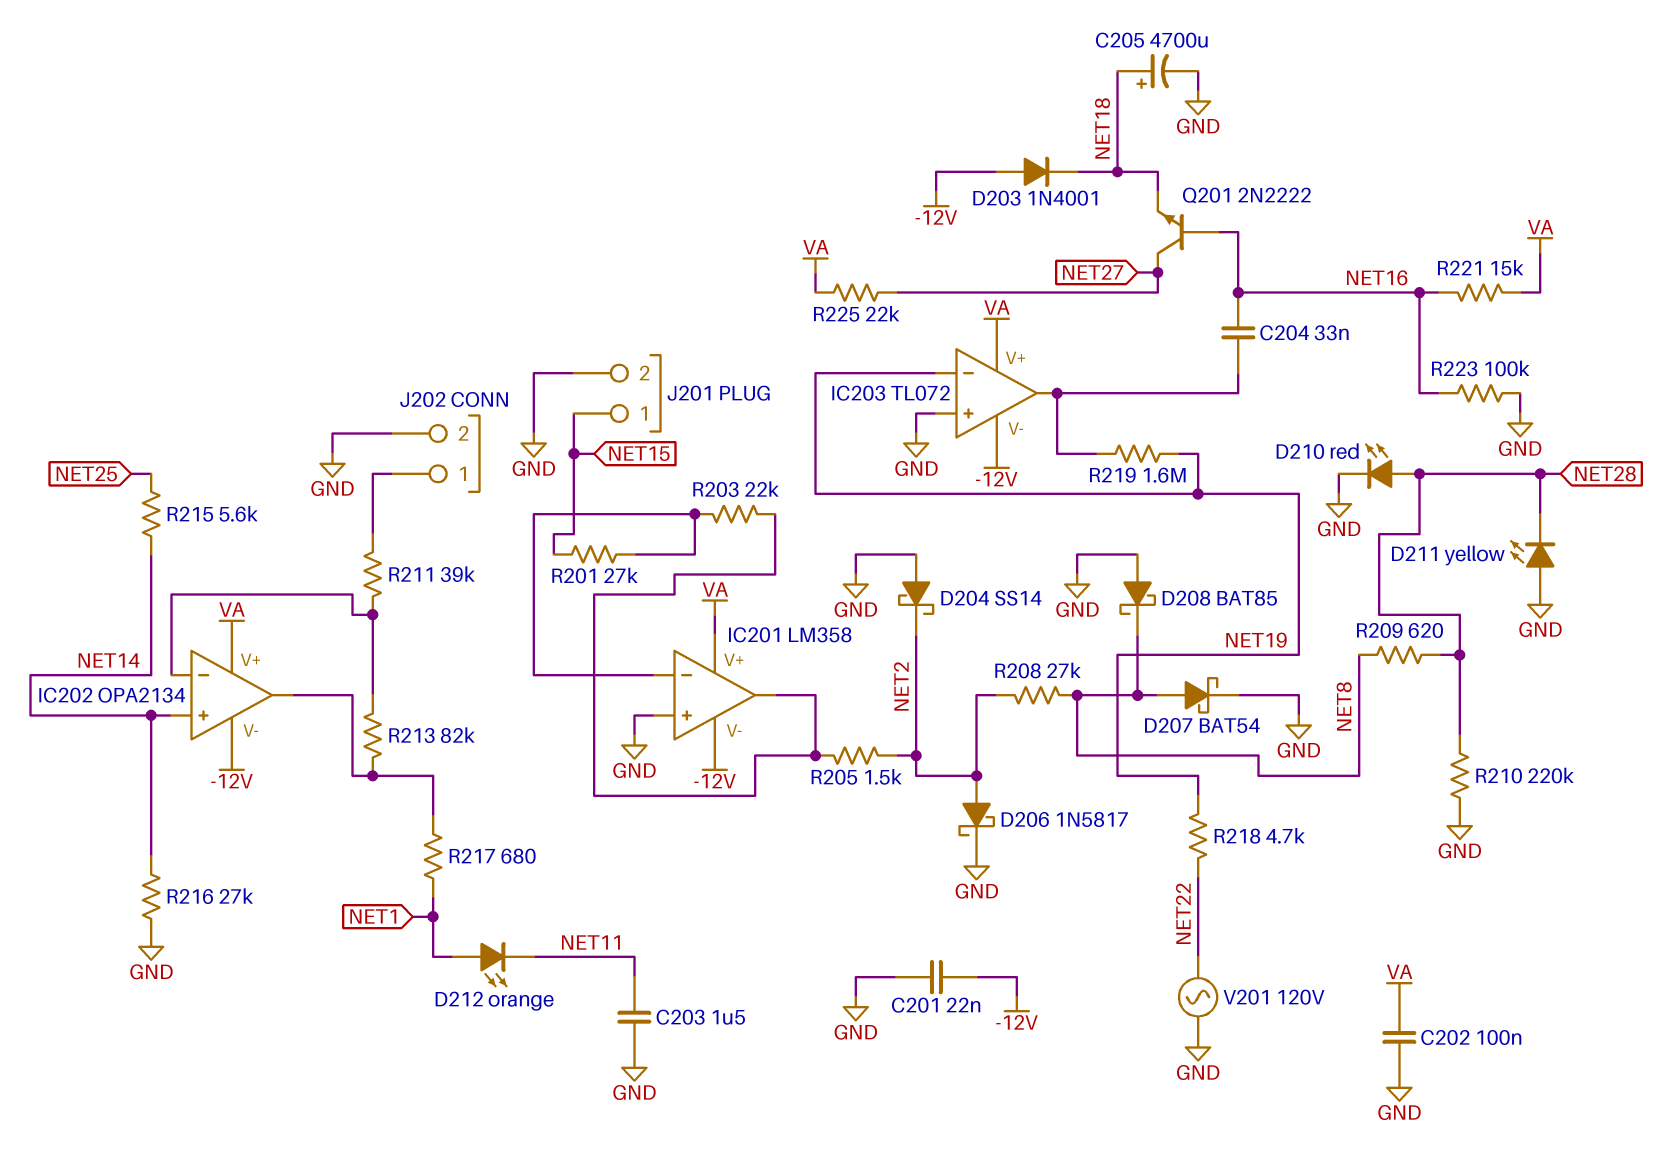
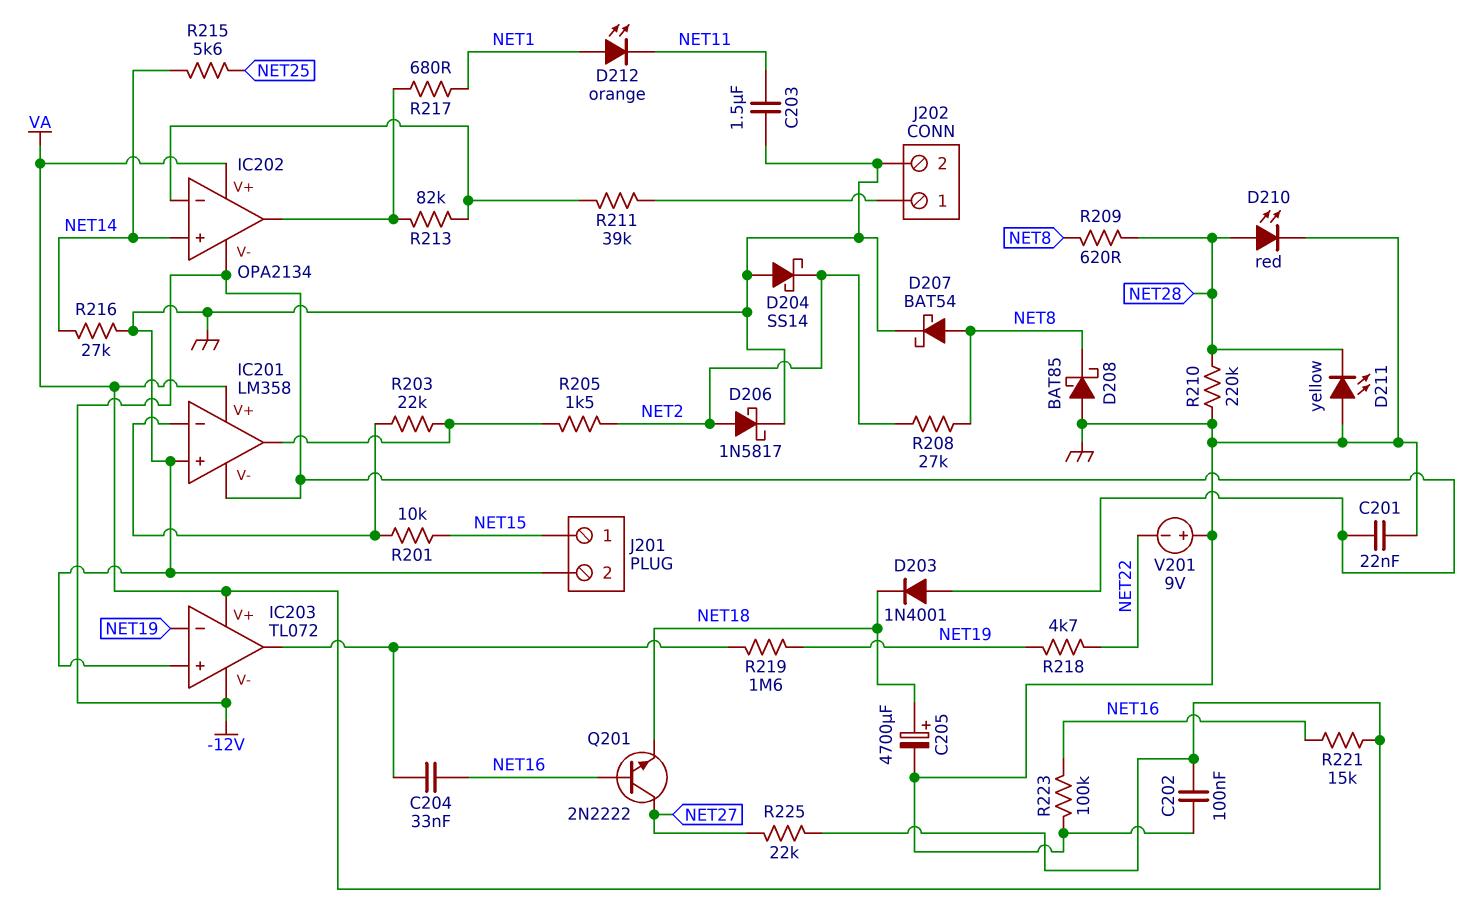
R201: 27k (IC201/in-, NET15) -> 10k (IC201/in-, NET15)
V201: AC 120V (GND, NET22) -> 9V (plus GND, minus NET22)

